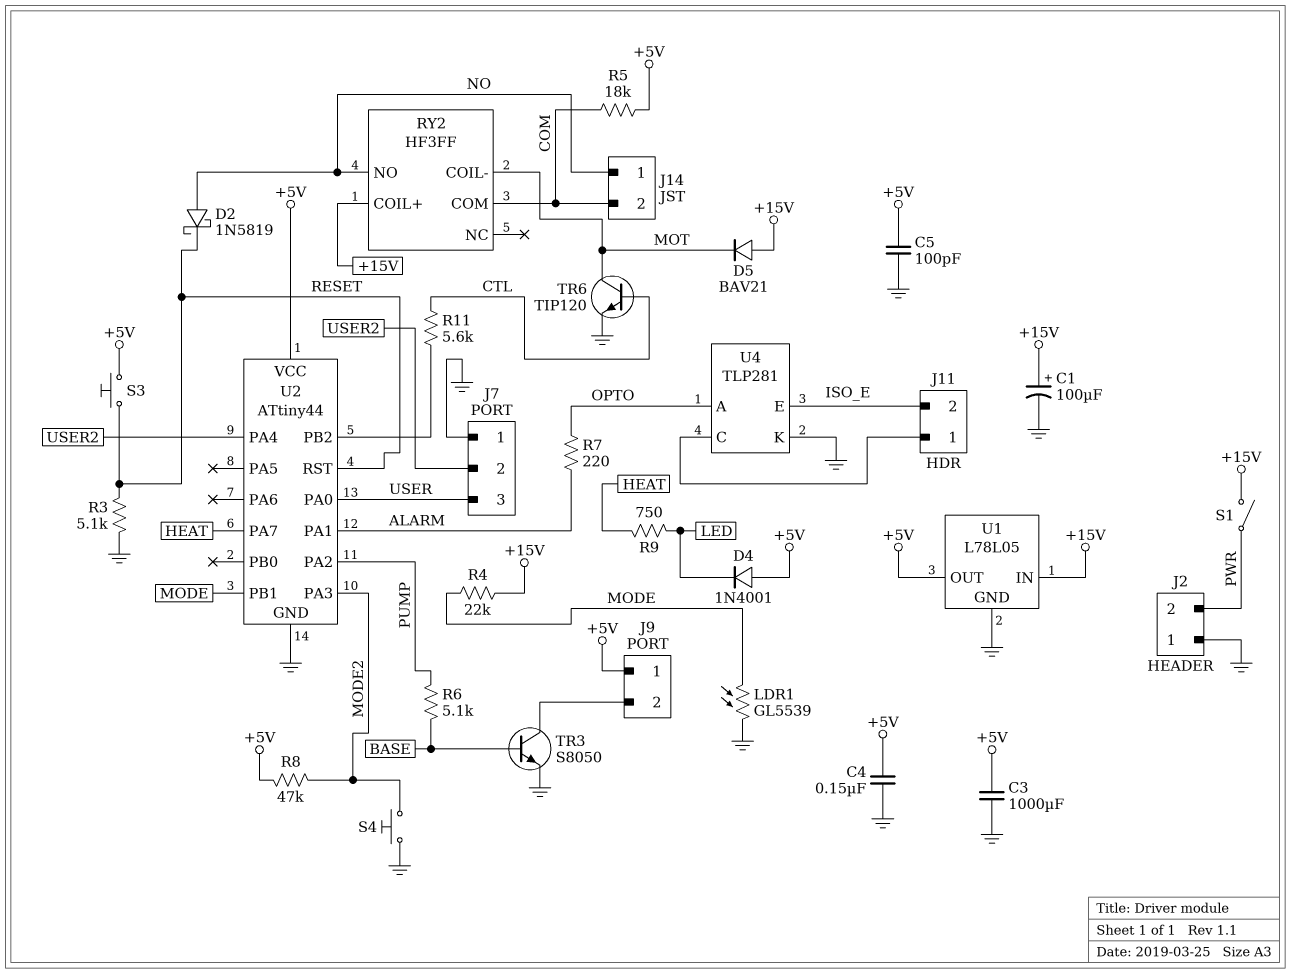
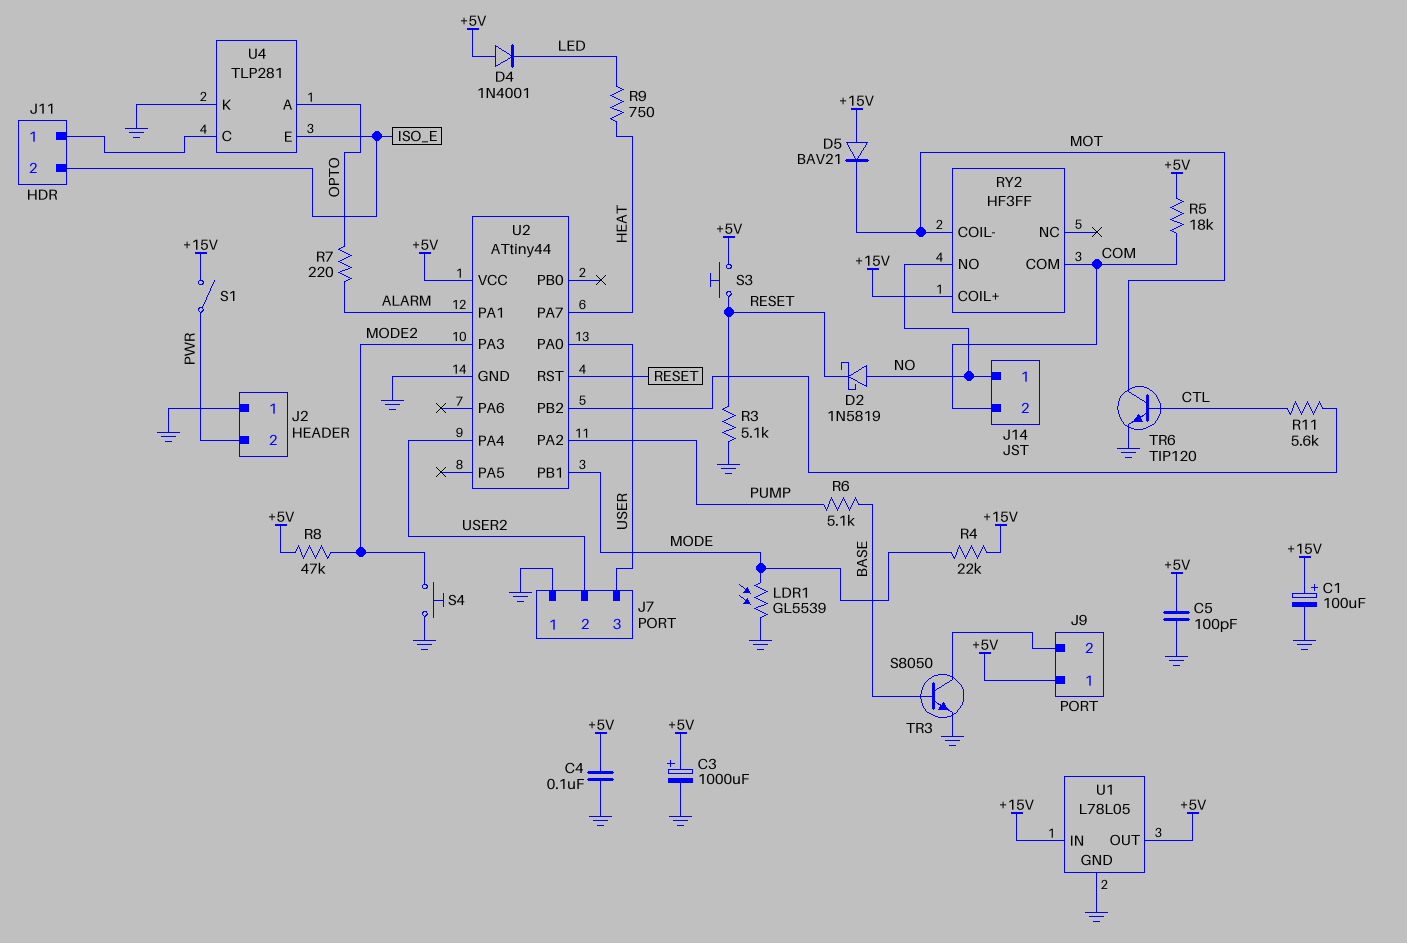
C3: 1000uF (+5V, GND) -> 1000uF (plus +5V, minus GND)
C4: 150nF (+5V, GND) -> 100nF (+5V, GND)

